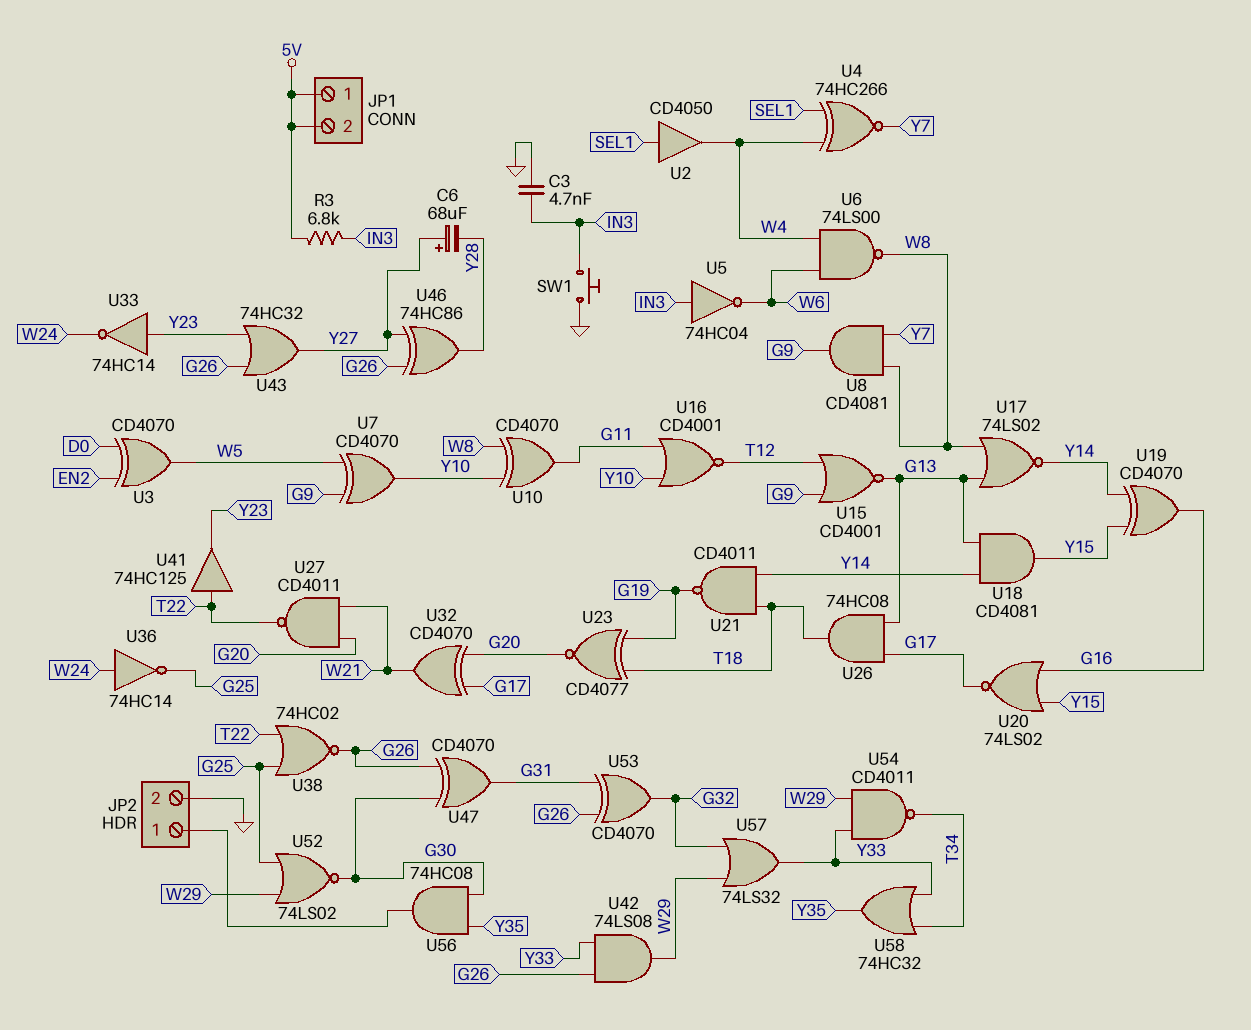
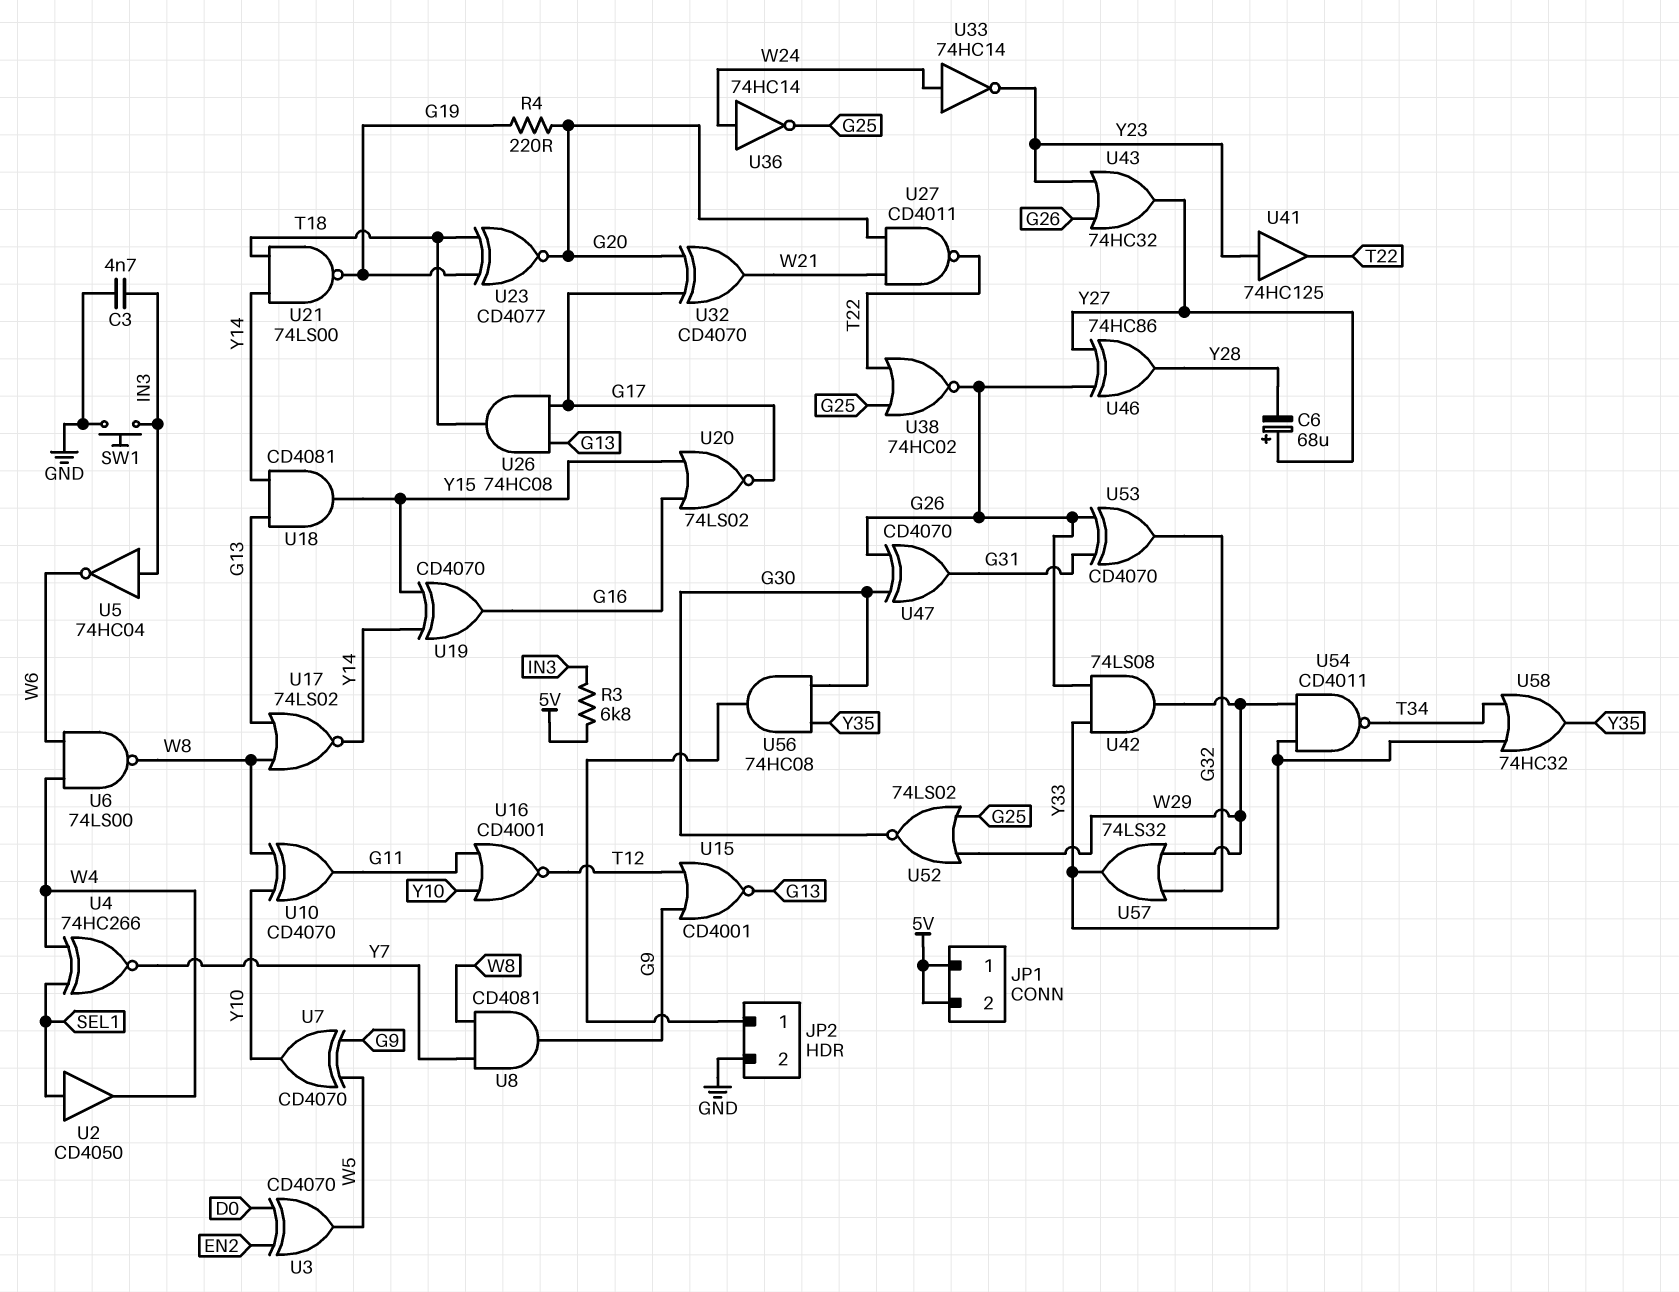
R4: none -> 220 (G19, G20)
U21: NAND CD4011 (in T18, in Y14, out G19) -> NAND 74LS00 (in T18, in Y14, out G19)
U33: NOT 74HC14 (in Y23, out W24) -> NOT 74HC14 (in W24, out Y23)
U41: buffer 74HC125 (in T22, out Y23) -> buffer 74HC125 (in Y23, out T22)

